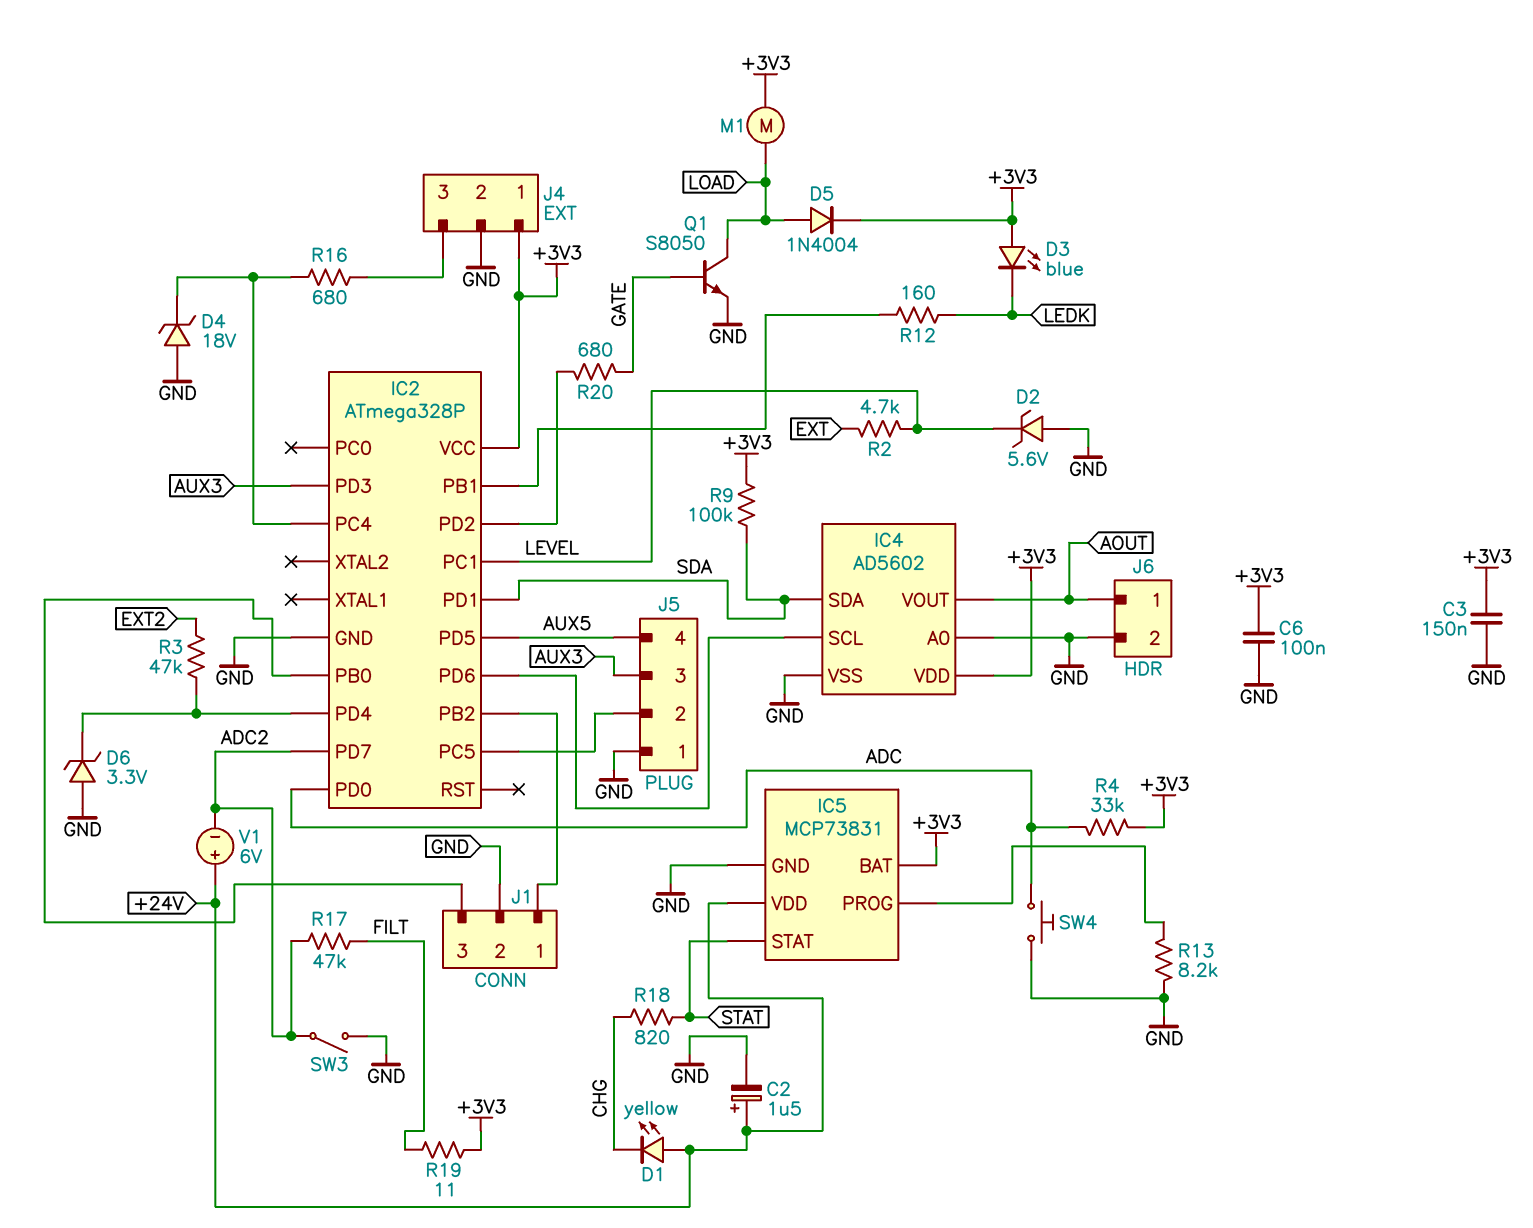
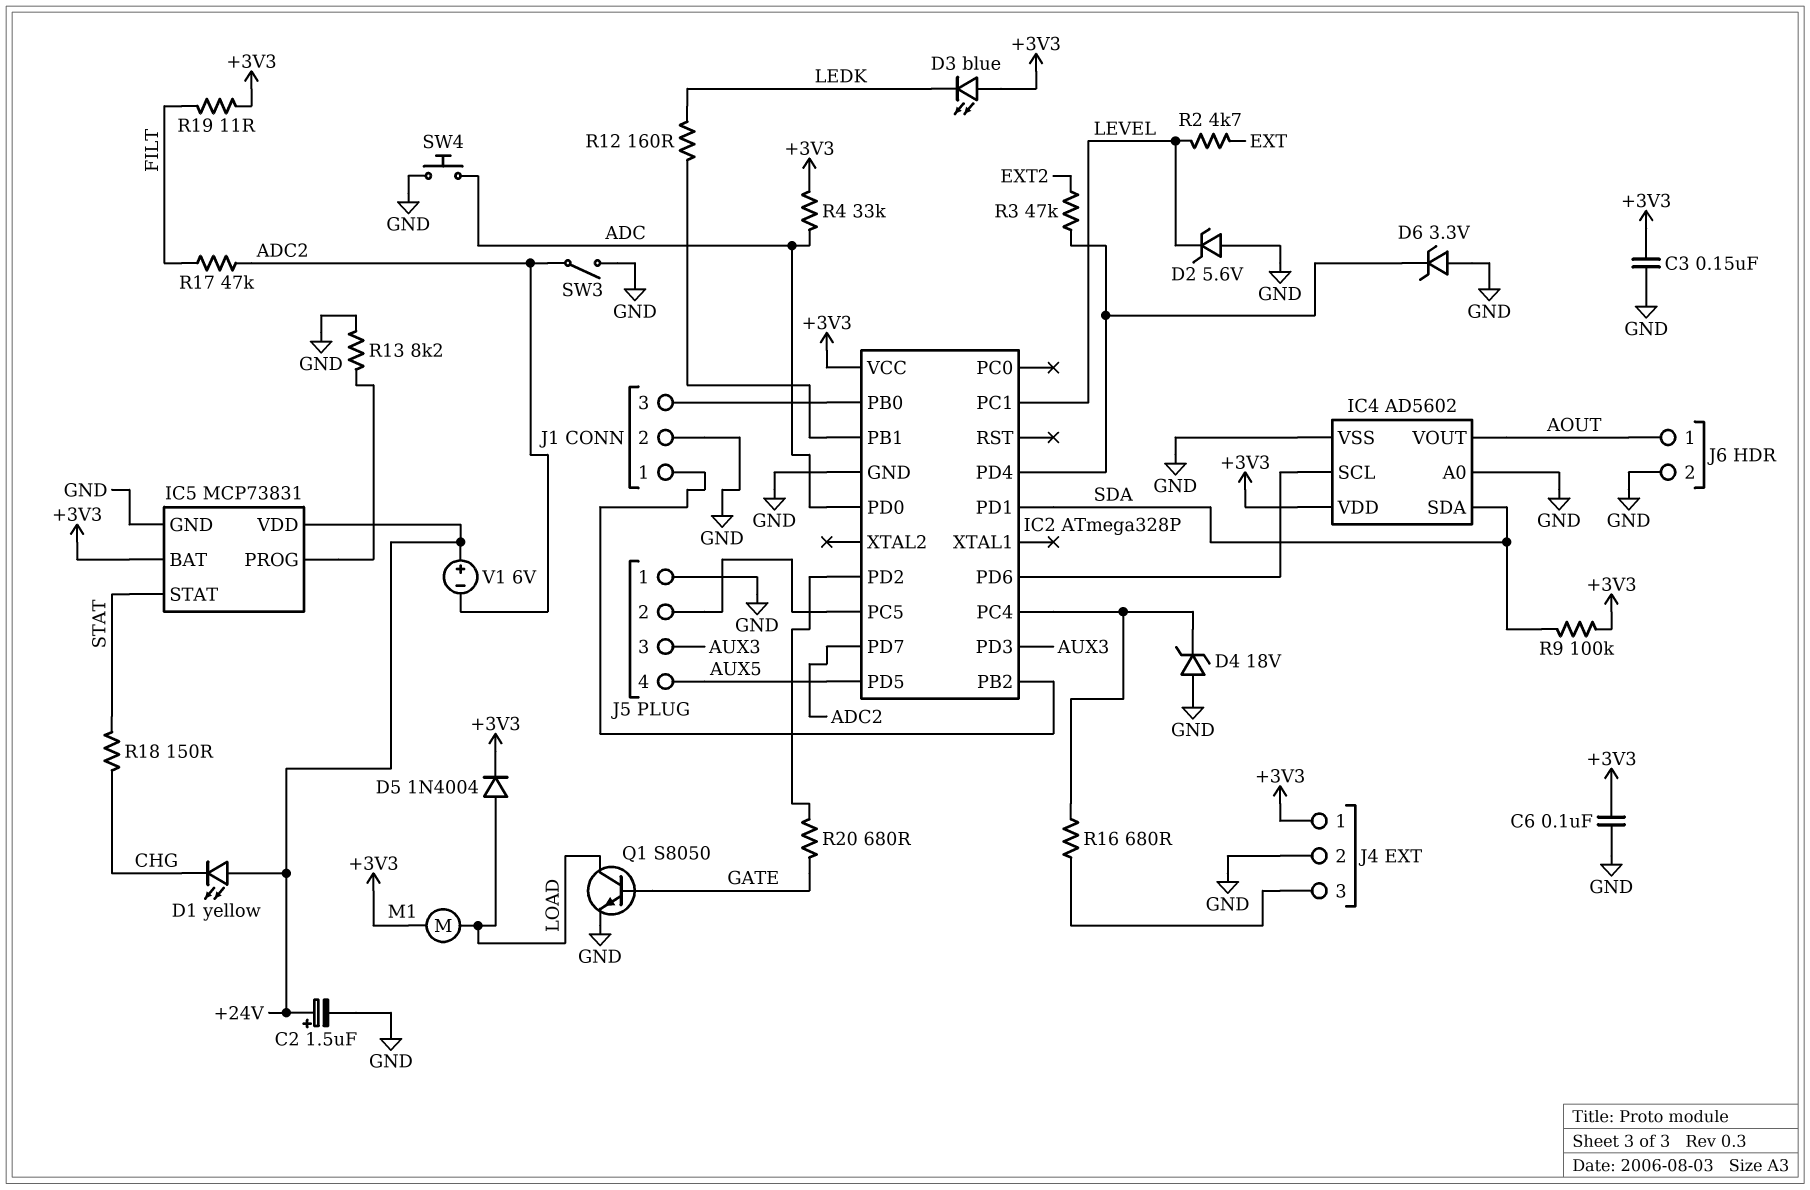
R18: 820 (CHG, STAT) -> 150 (CHG, STAT)

